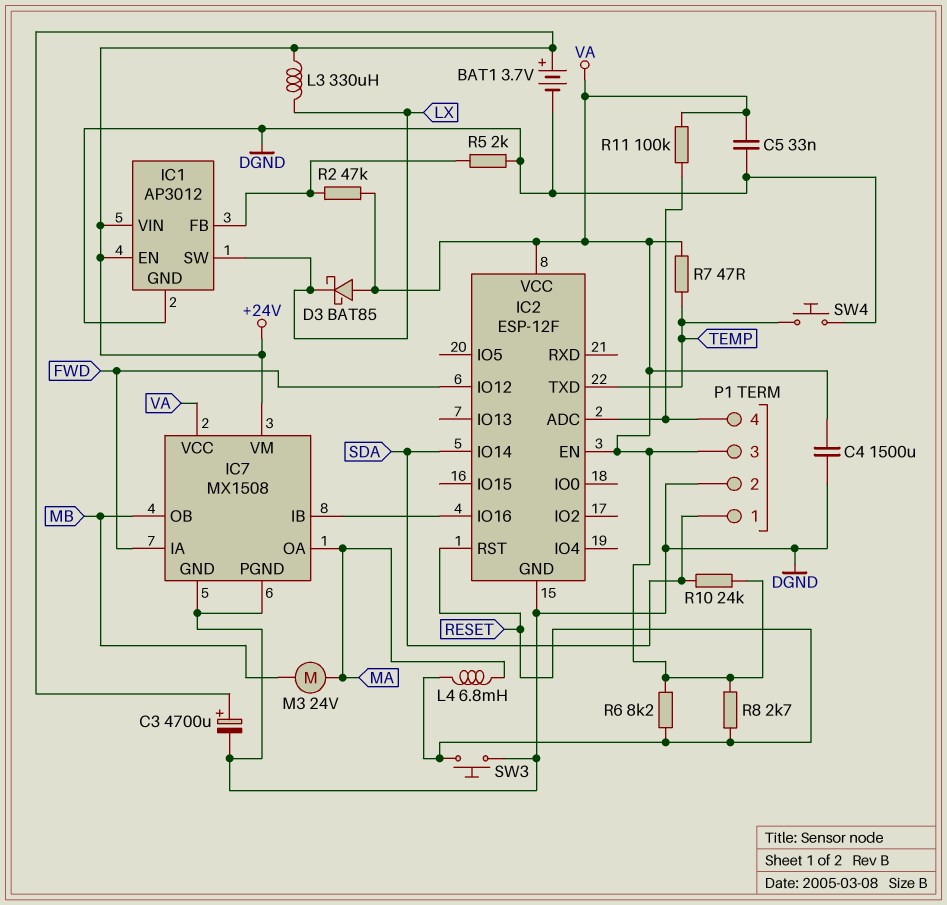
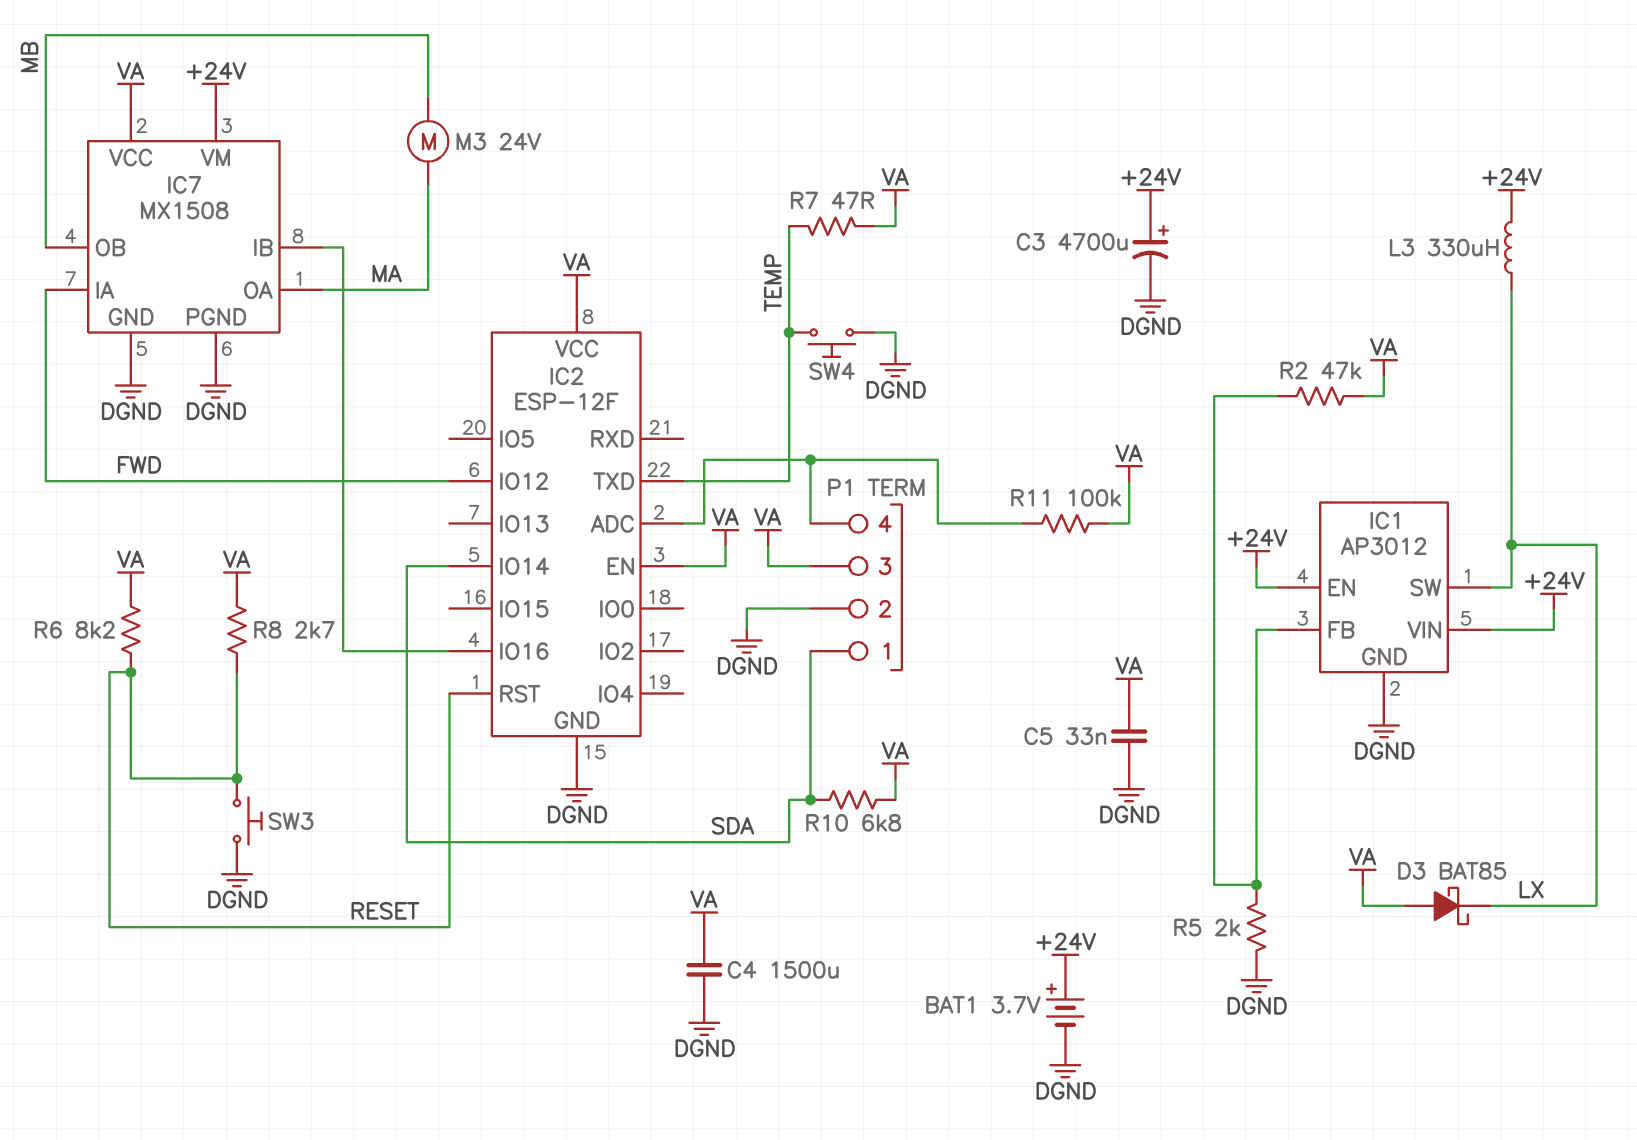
L4: 6.8mH (MA, RESET) -> none
R10: 24k (SDA, VA) -> 6.8k (SDA, VA)

